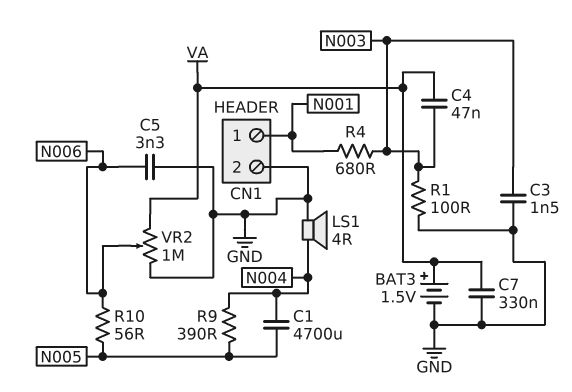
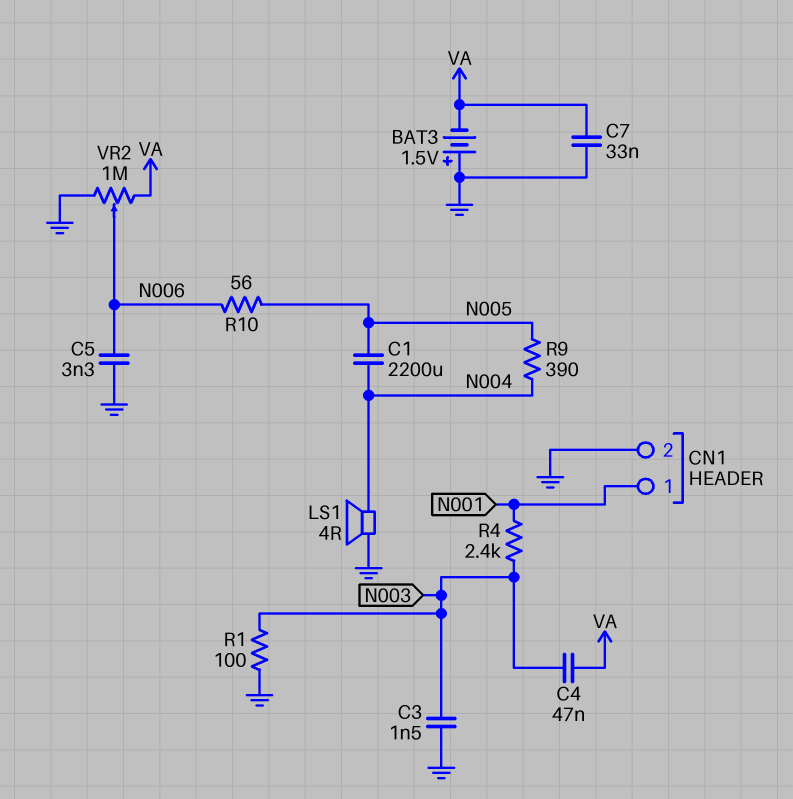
BAT3: 1.5V (plus VA, minus GND) -> 1.5V (plus GND, minus VA)
C1: 4700uF (N004, N005) -> 2200uF (N004, N005)
C7: 330nF (GND, VA) -> 33nF (GND, VA)
R4: 680 (N001, N003) -> 2.4k (N001, N003)

